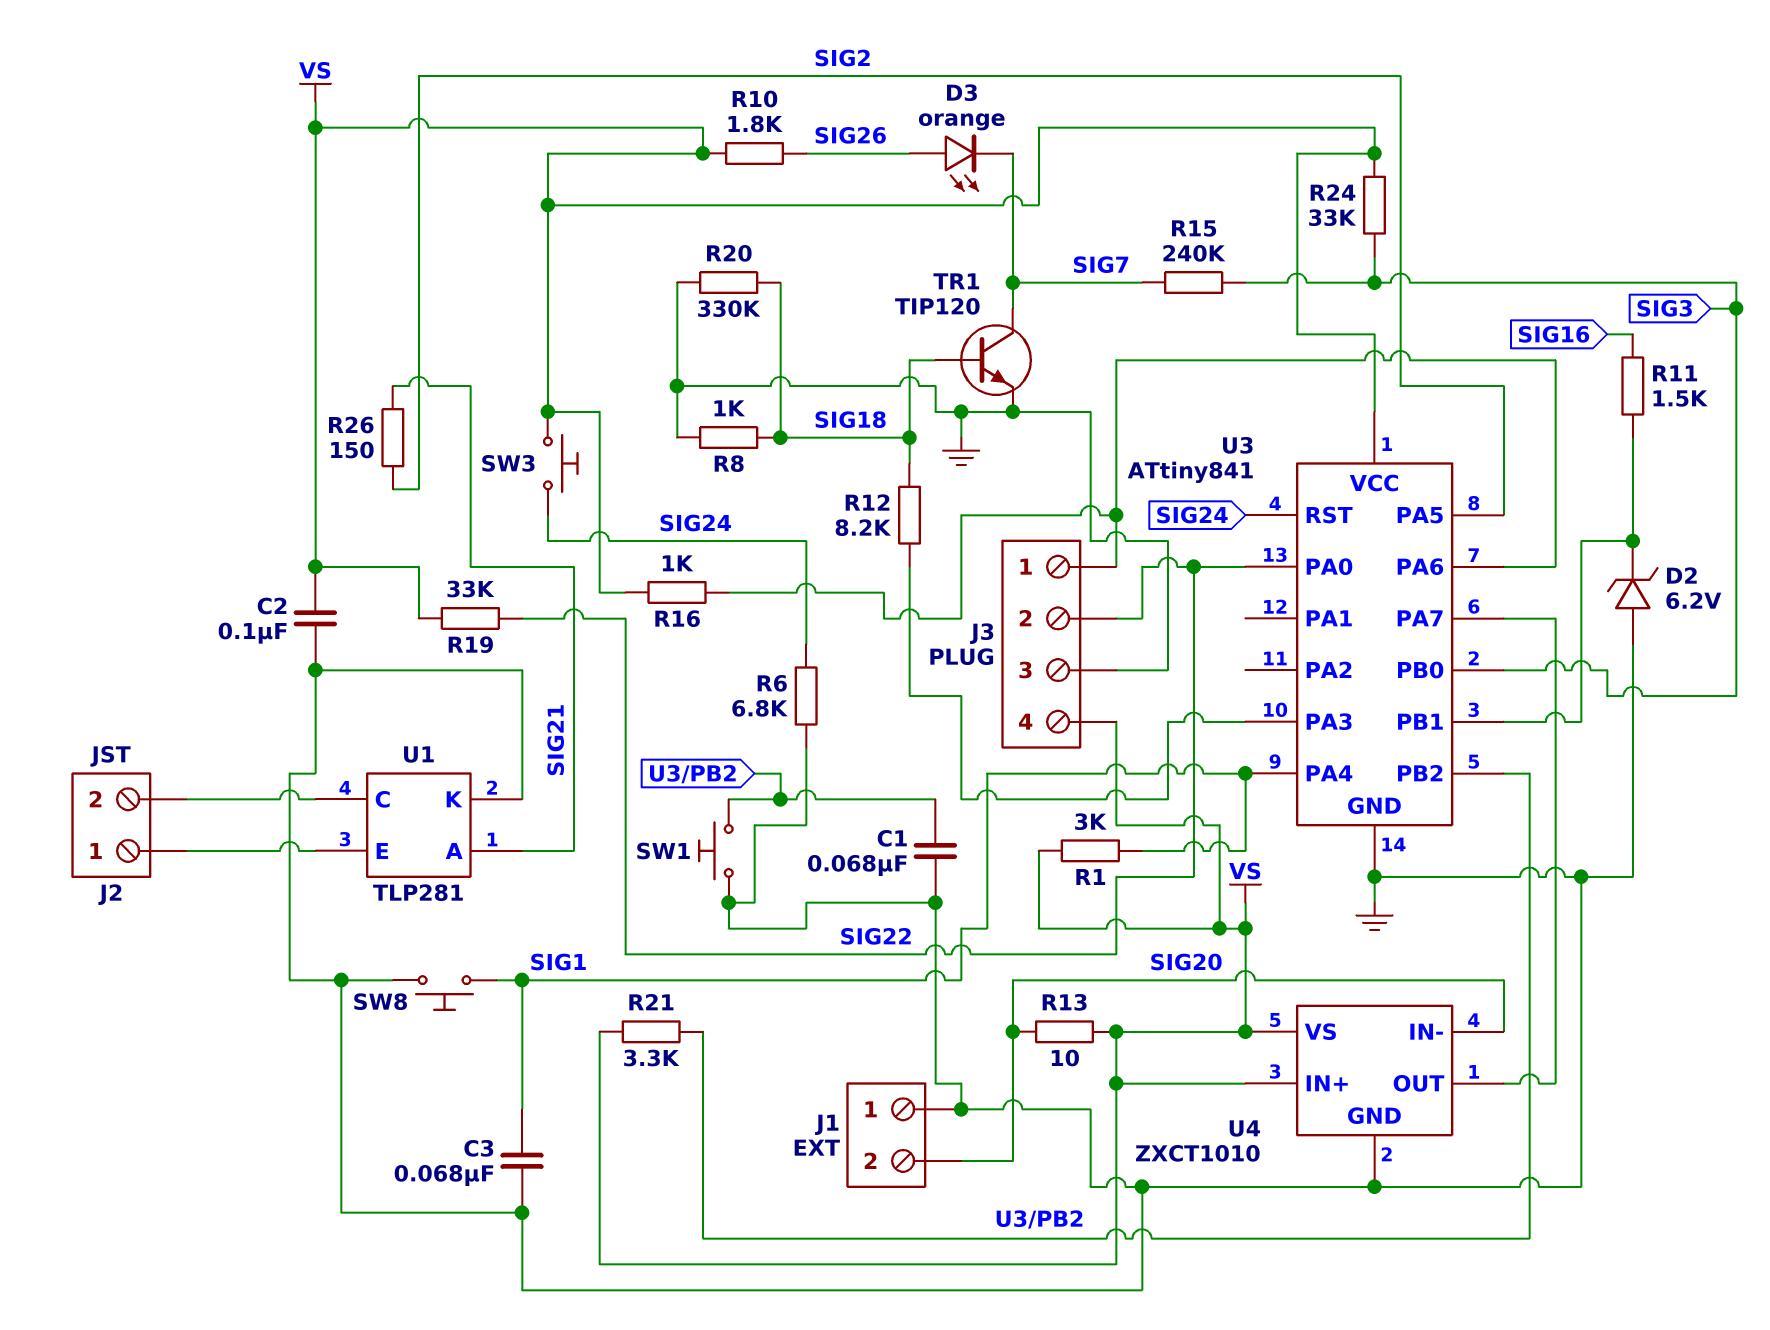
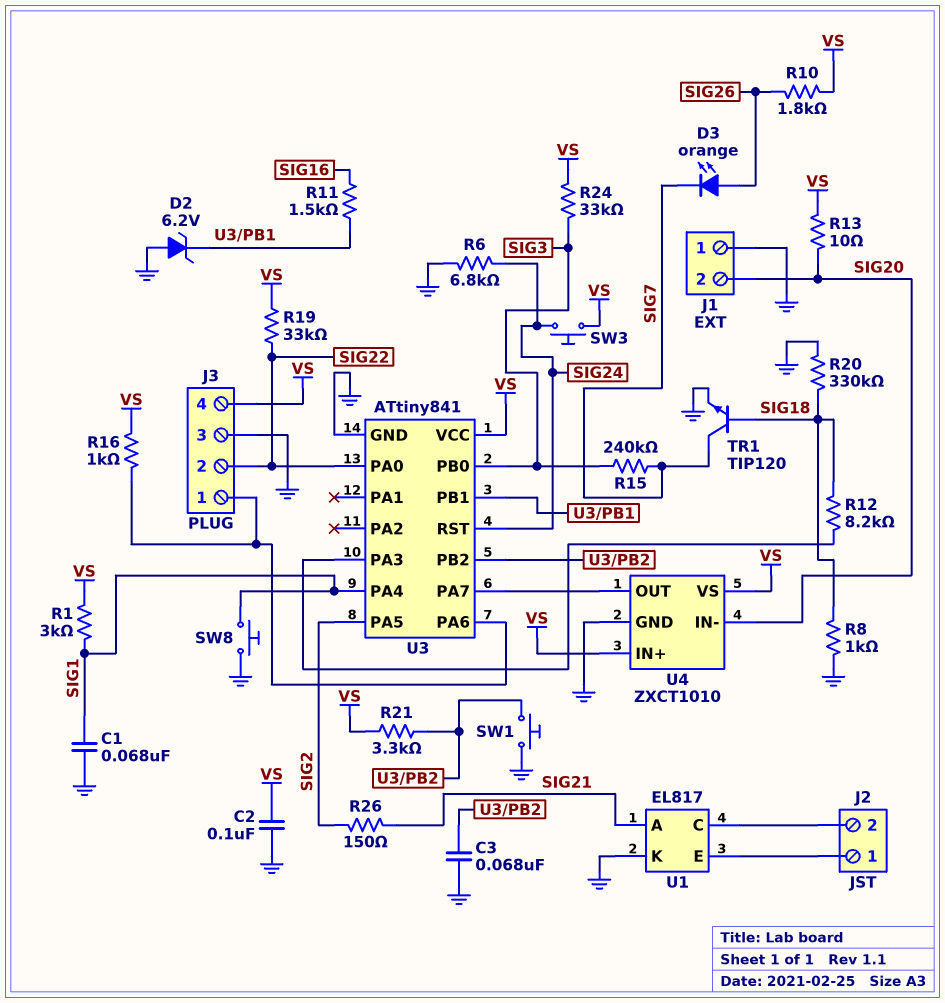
C1: 68nF (GND, U3/PB2) -> 68nF (GND, SIG1)
C3: 68nF (GND, SIG1) -> 68nF (GND, U3/PB2)
U1: TLP281 -> EL817

